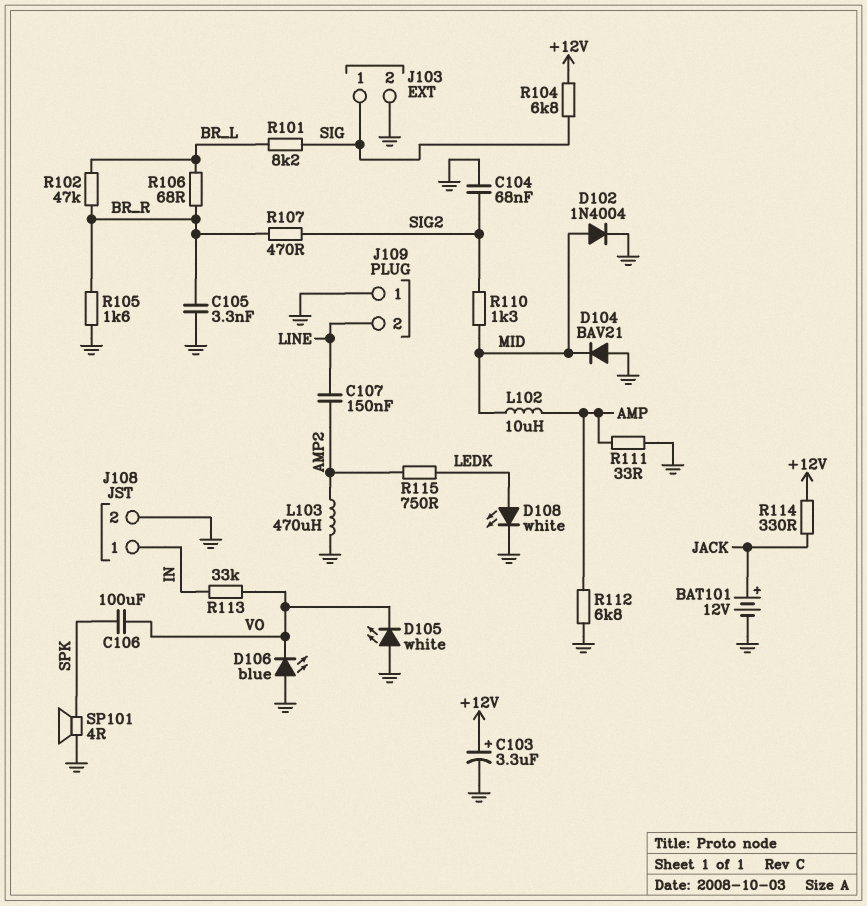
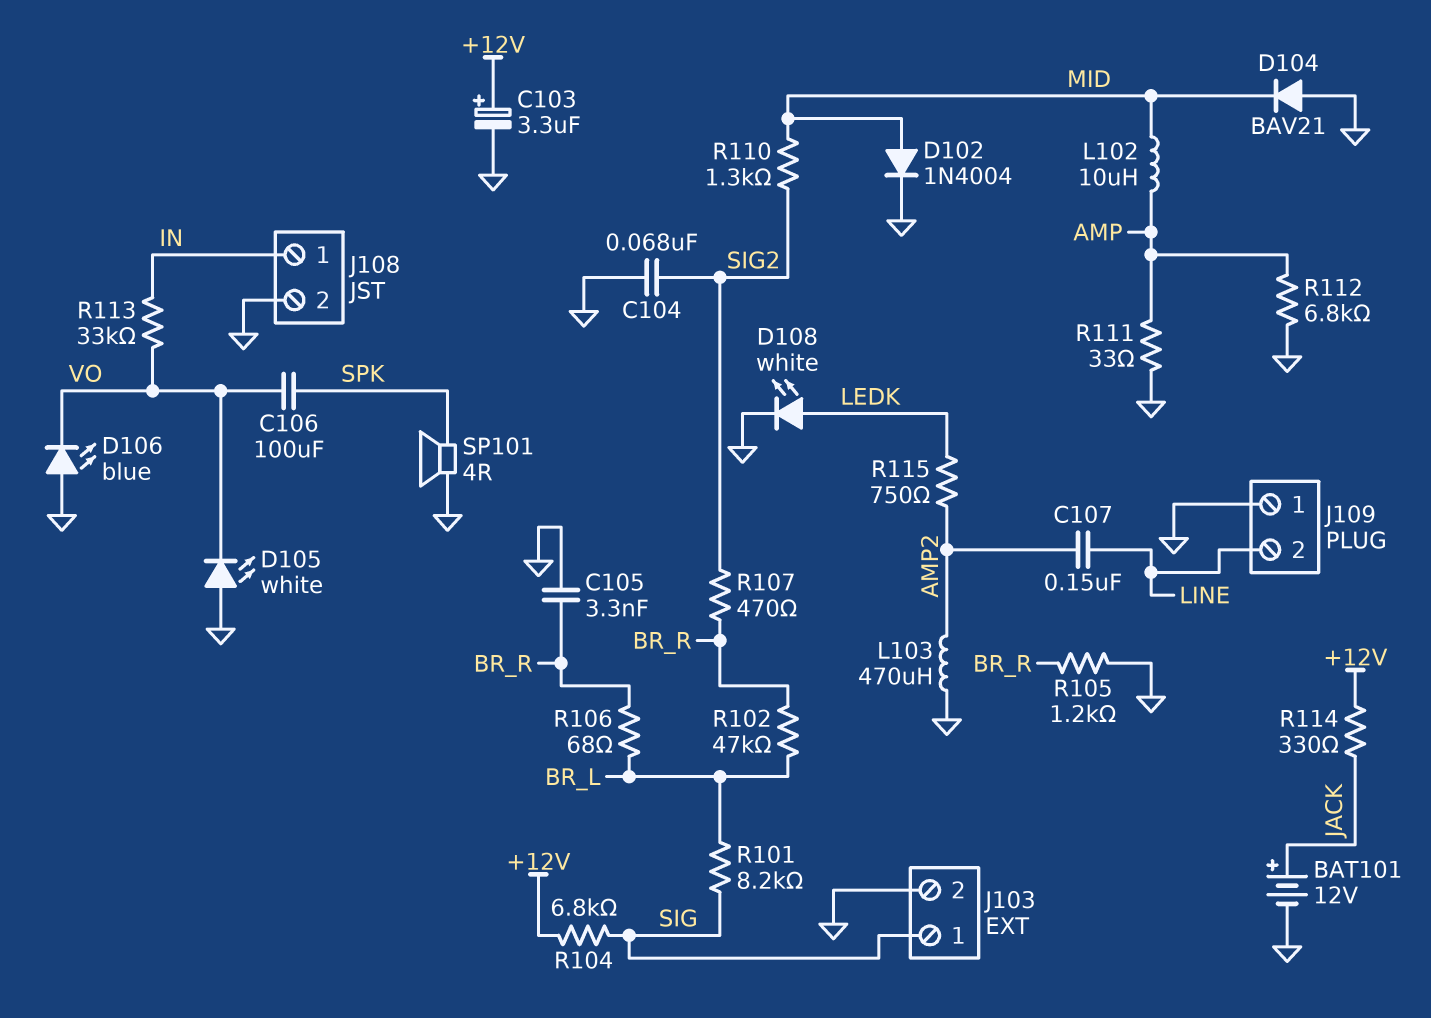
R105: 1.6k (BR_R, GND) -> 1.2k (BR_R, GND)

